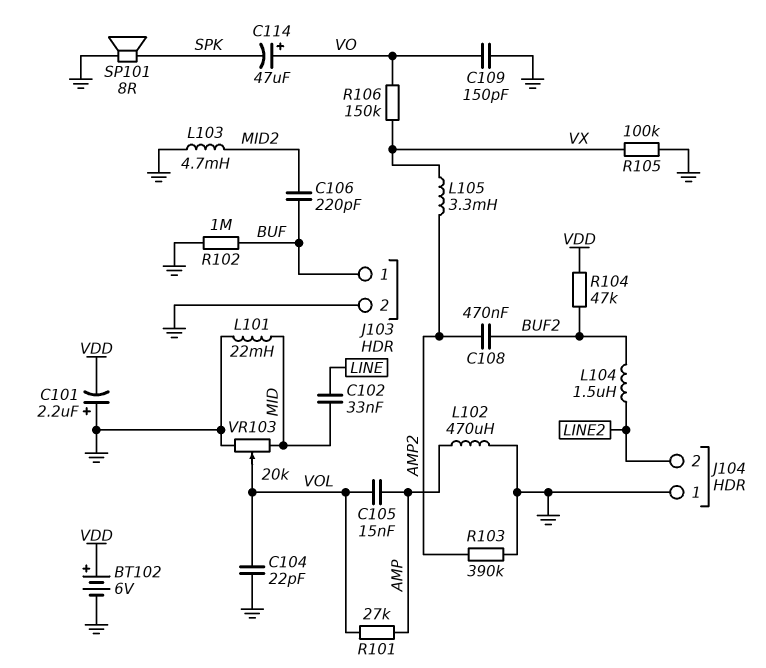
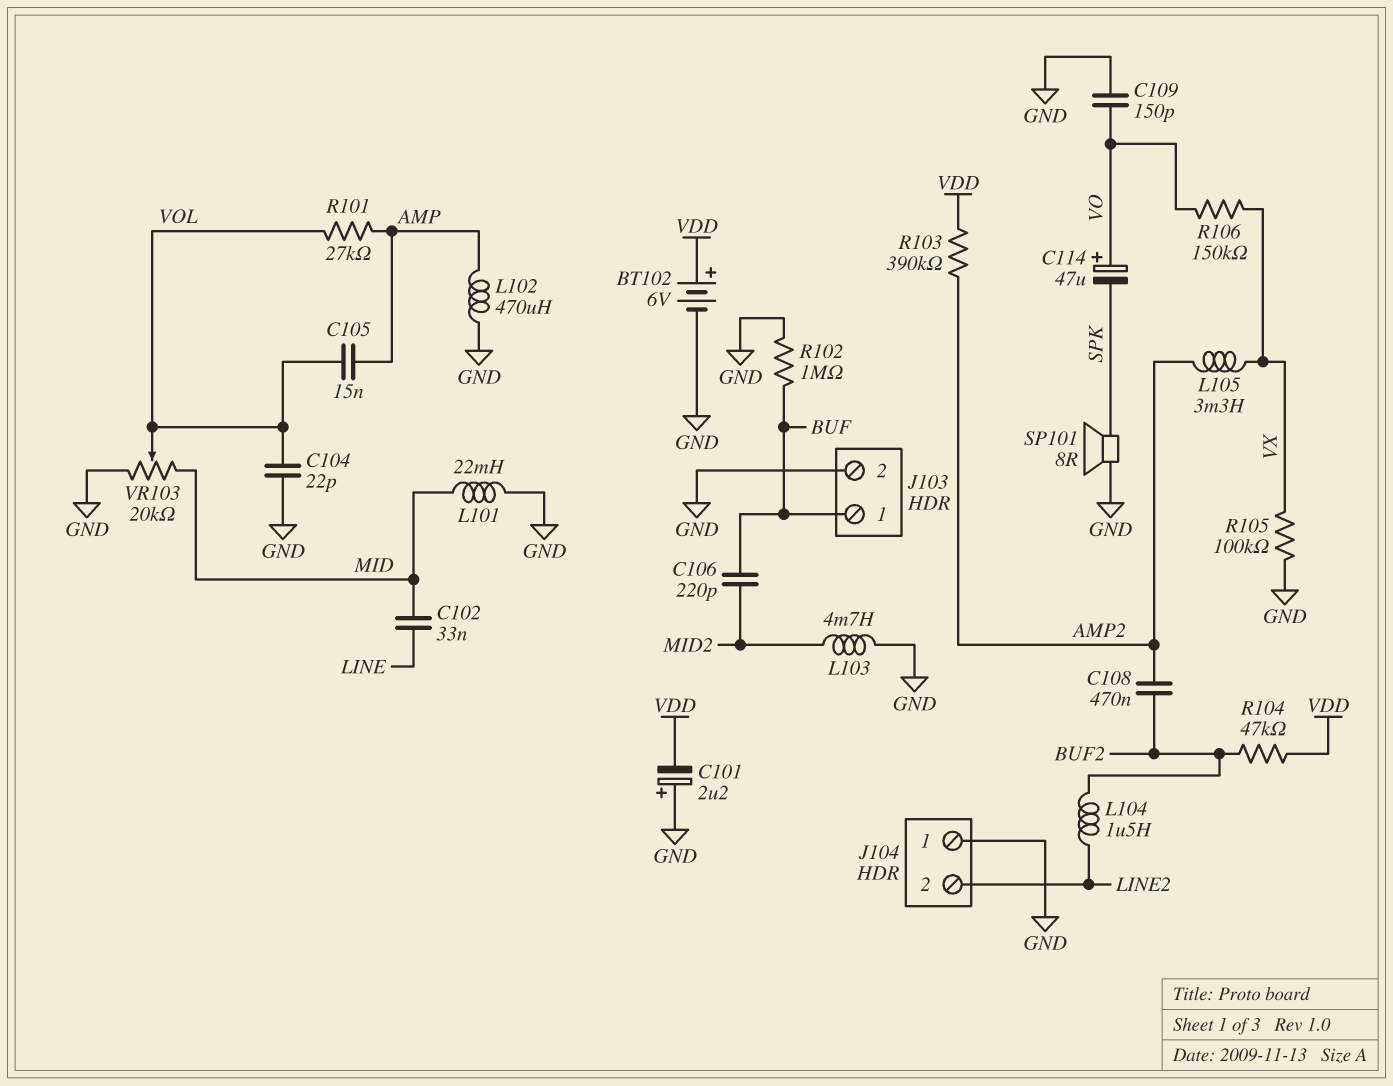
R103: 390k (AMP2, GND) -> 390k (AMP2, VDD)

